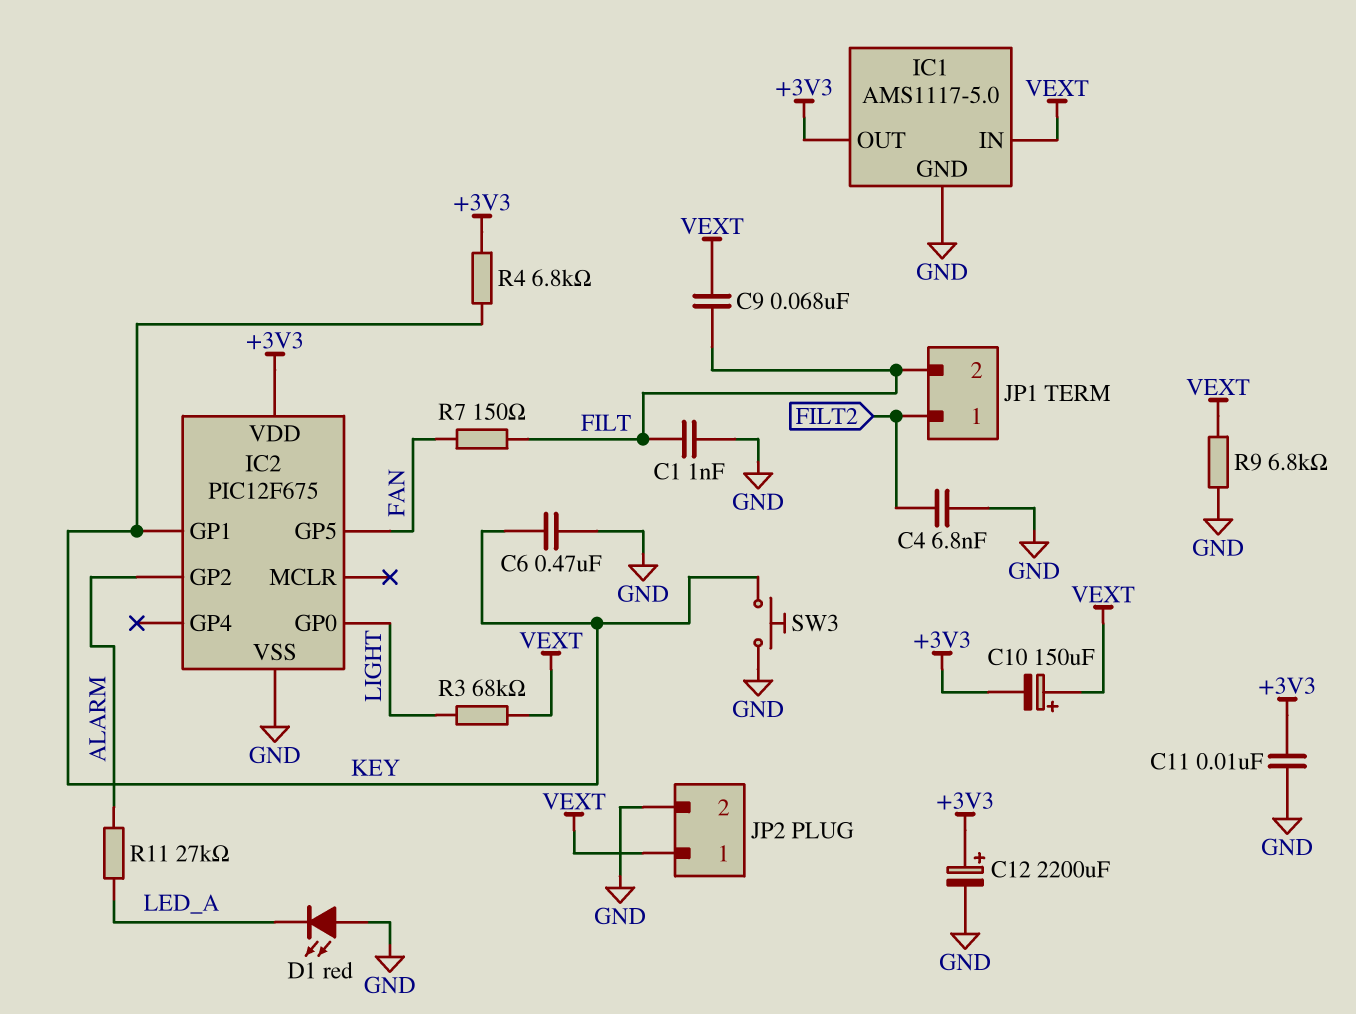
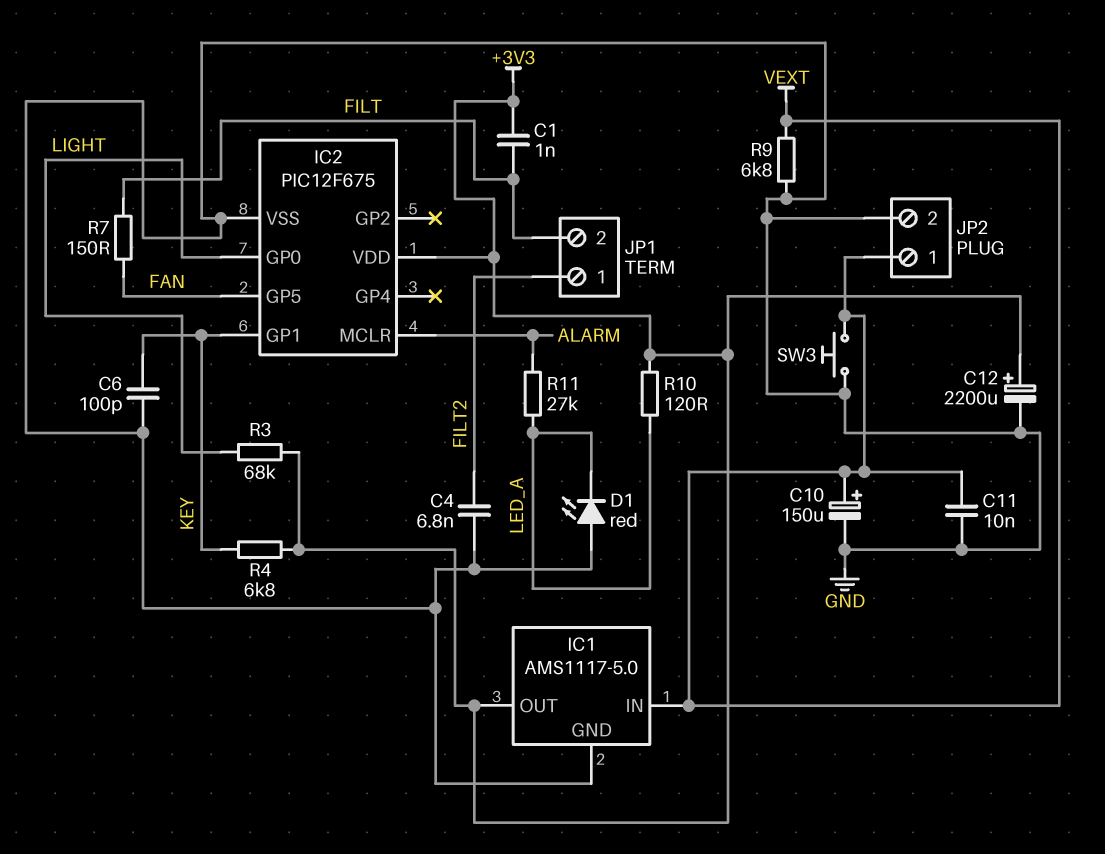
C1: 1nF (FILT, GND) -> 1nF (+3V3, FILT)
C6: 470nF (GND, KEY) -> 100pF (GND, KEY)
C9: 68nF (FILT, VEXT) -> none
C10: 150uF (plus VEXT, minus +3V3) -> 150uF (plus VEXT, minus GND)
C11: 10nF (+3V3, GND) -> 10nF (GND, VEXT)
IC2 pin GP2: ALARM -> none
IC2 pin MCLR: none -> ALARM
R3: 68k (LIGHT, VEXT) -> 68k (+3V3, LIGHT)
R10: none -> 120 (+3V3, LED_A)
SW3: button (GND, KEY) -> button (GND, VEXT)

